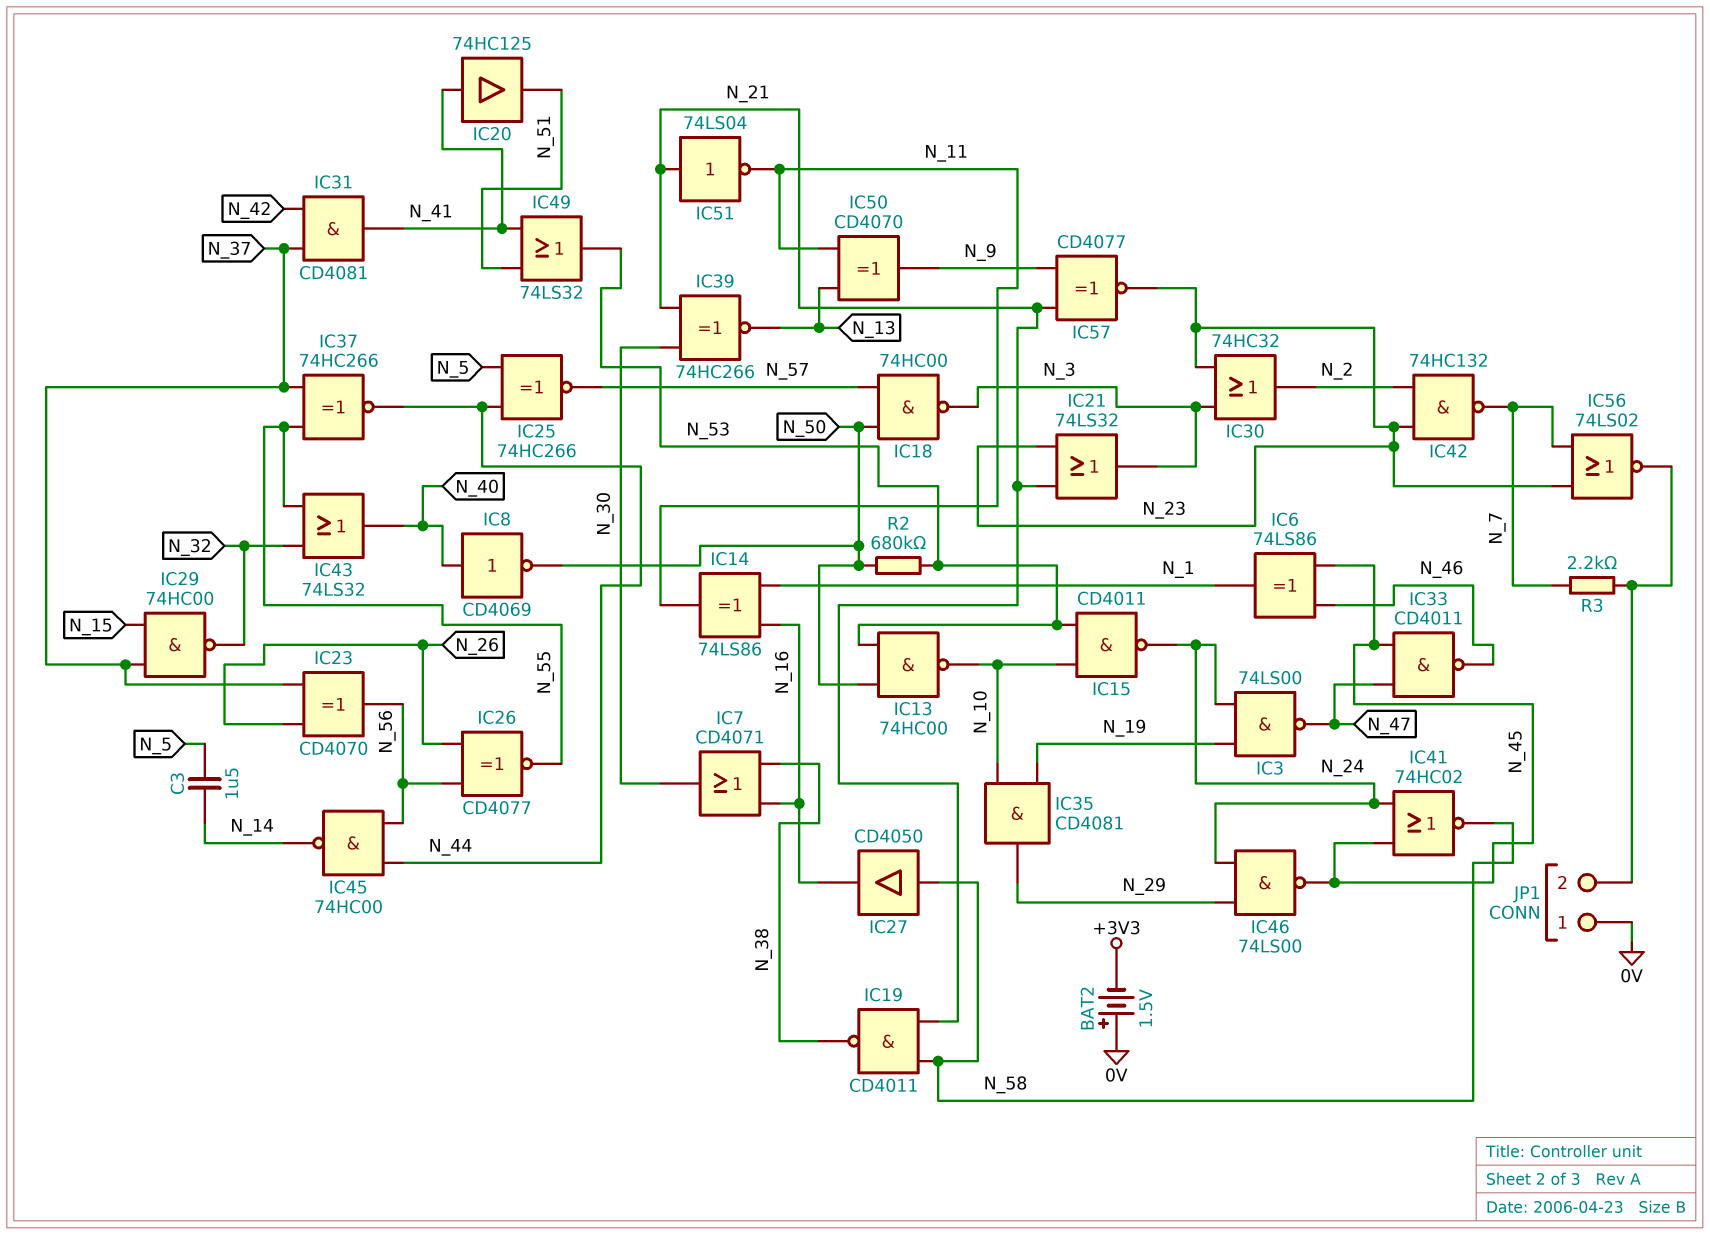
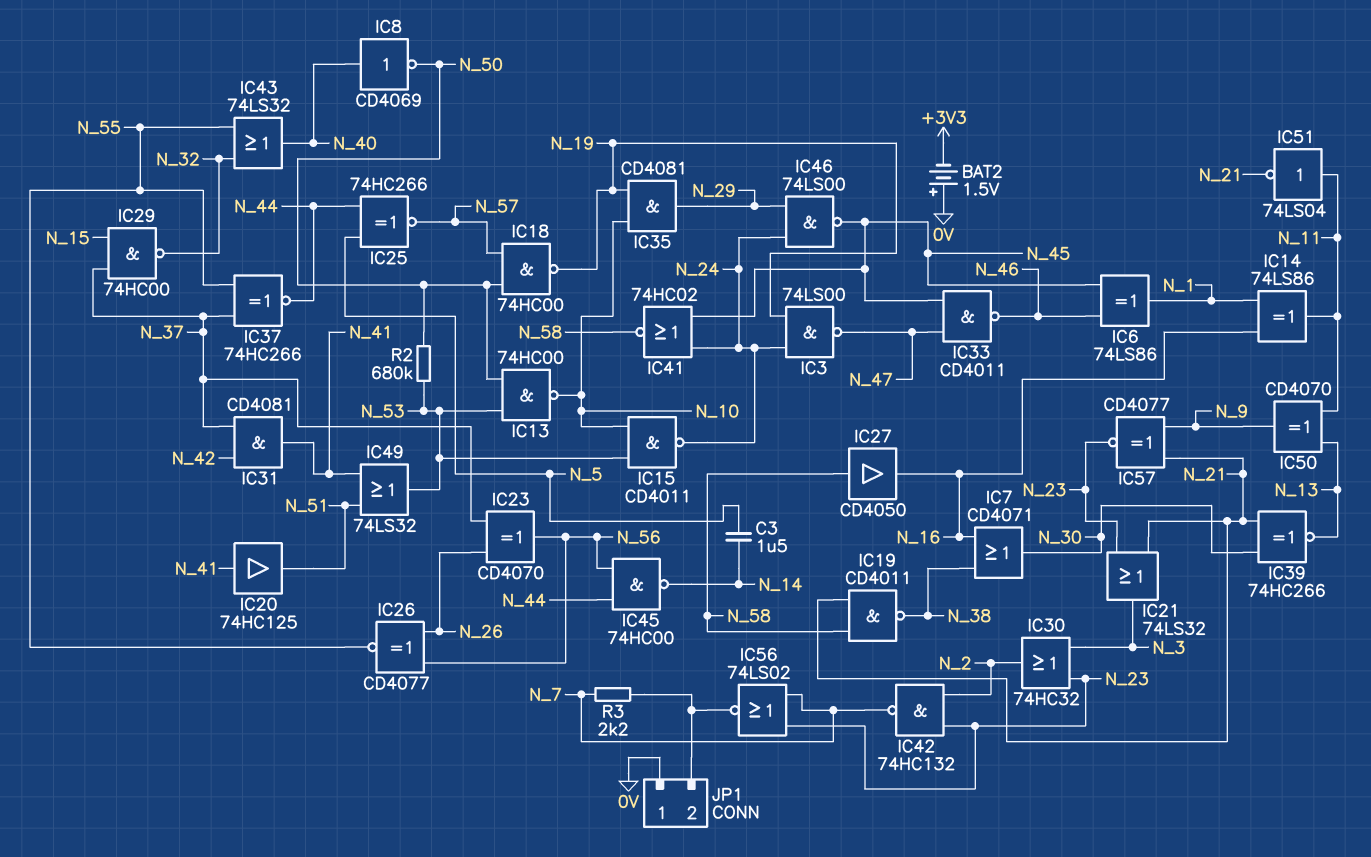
IC18: NAND 74HC00 (in N_50, in N_57, out N_3) -> NAND 74HC00 (in N_50, in N_57, out N_19)
IC51: NOT 74LS04 (in N_21, out N_11) -> NOT 74LS04 (in N_11, out N_21)

